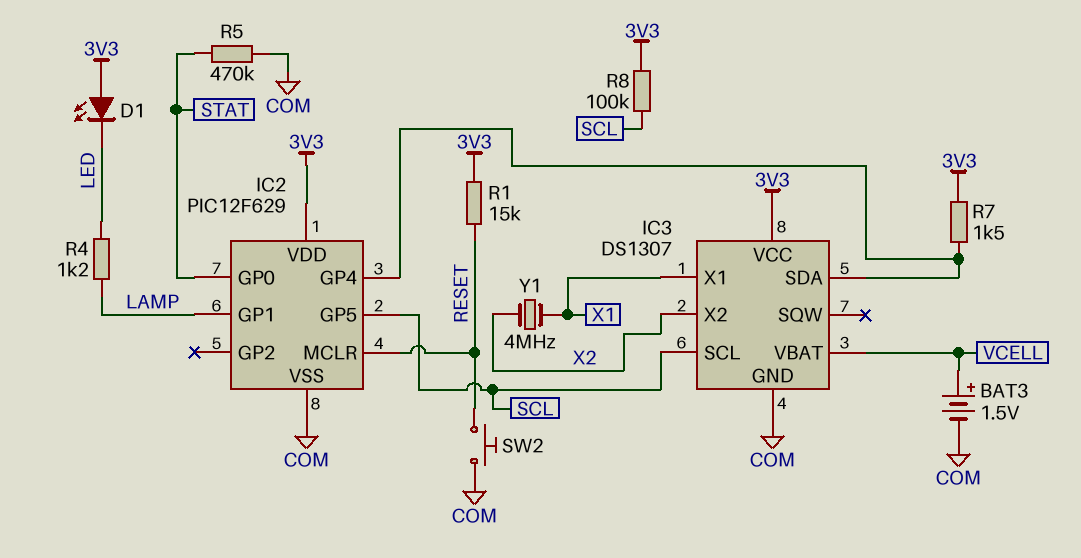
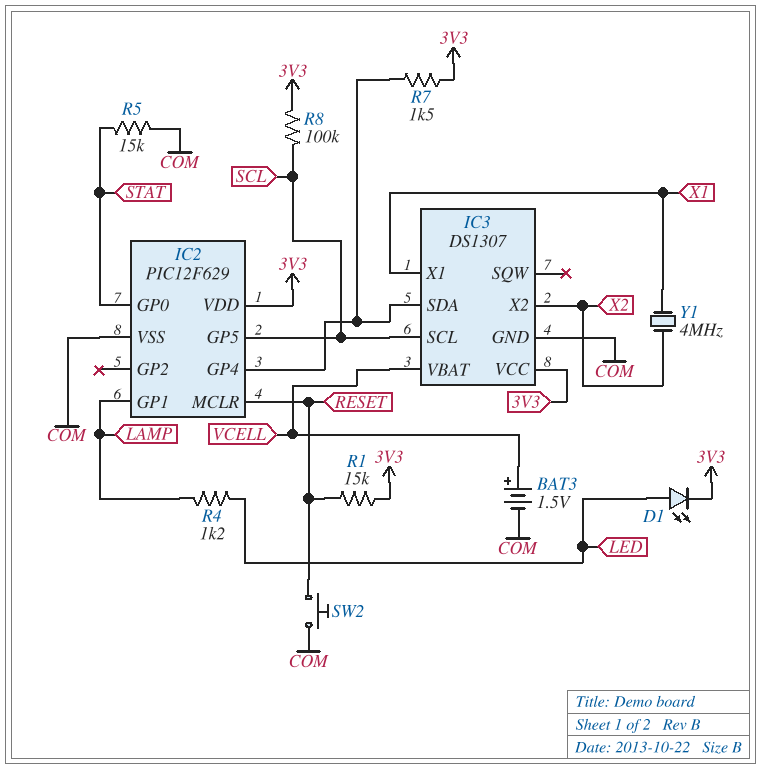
D1: LED (A 3V3, K LED) -> LED (A LED, K 3V3)
R5: 470k (COM, STAT) -> 15k (COM, STAT)

